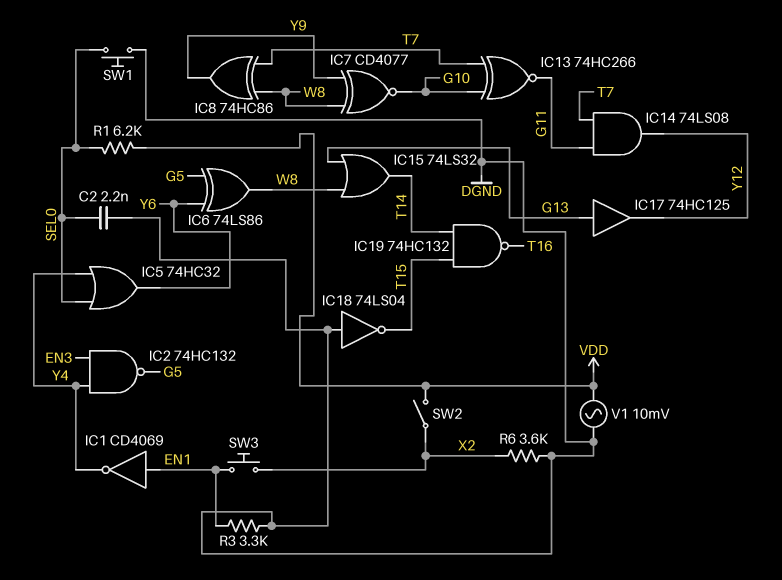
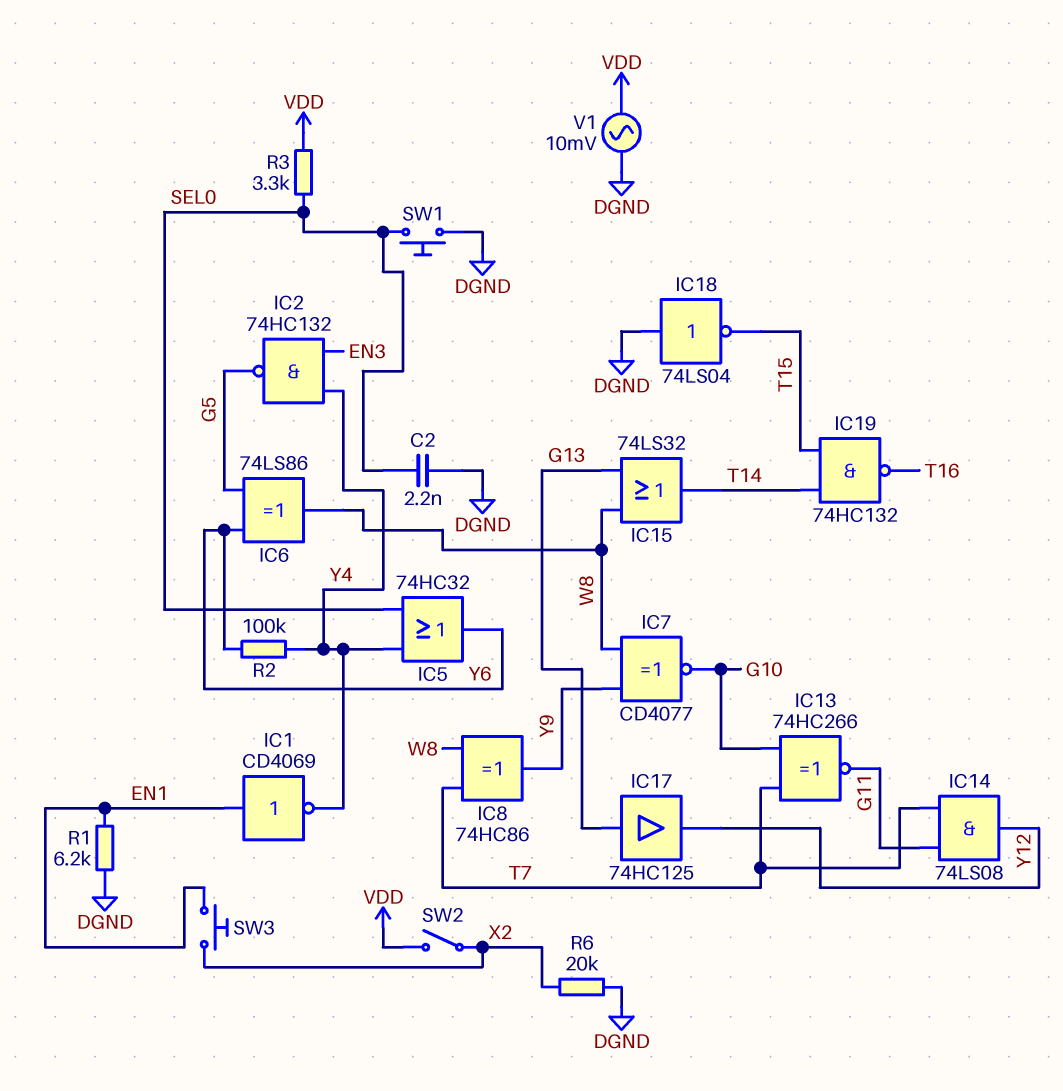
R1: 6.2k (SEL0, VDD) -> 6.2k (DGND, EN1)
R2: none -> 100k (Y4, Y6)
R3: 3.3k (DGND, EN1) -> 3.3k (SEL0, VDD)
R6: 3.6k (DGND, X2) -> 20k (DGND, X2)

